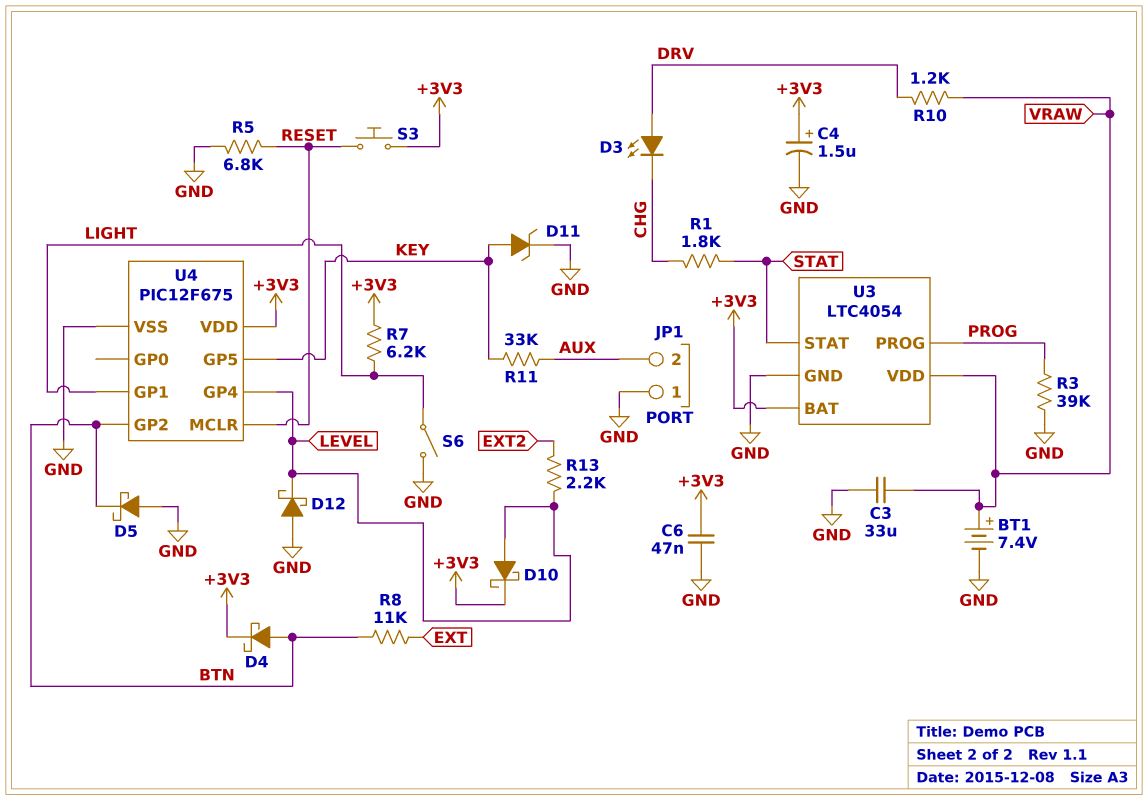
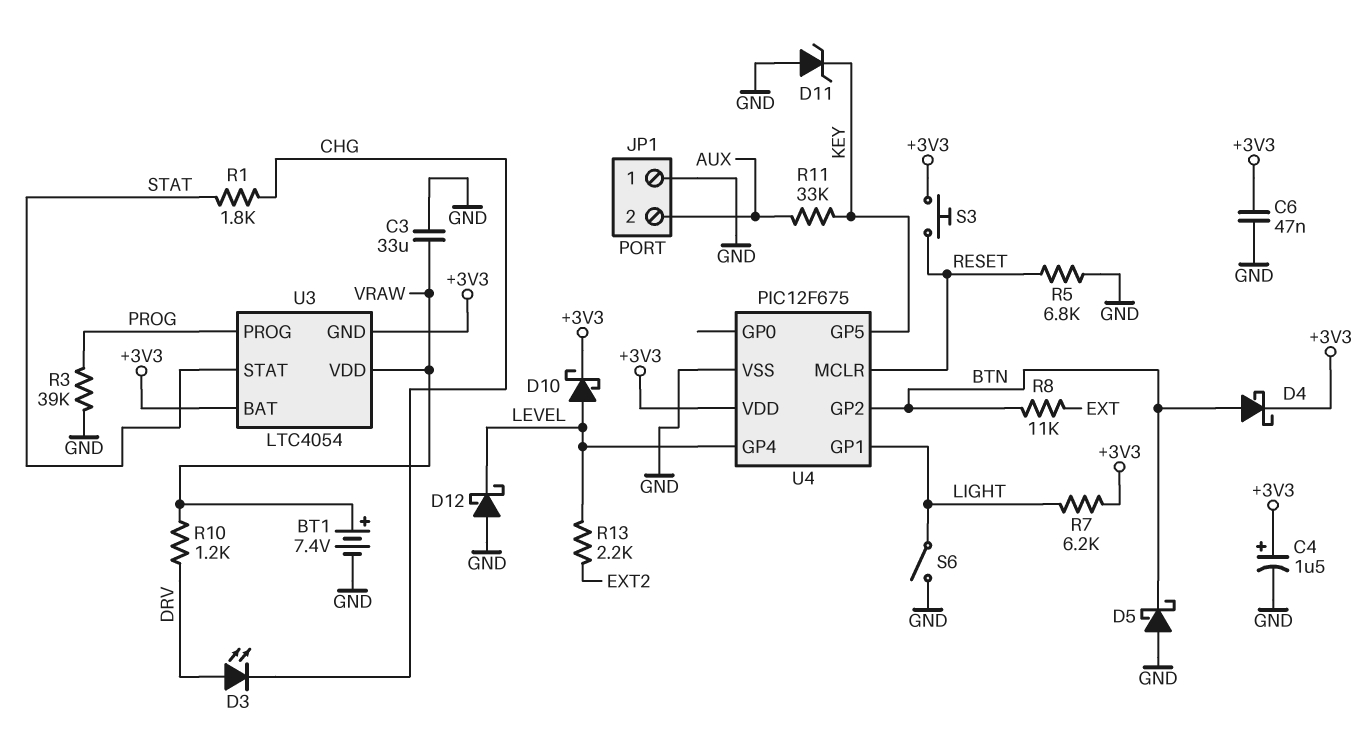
D11: zener (A KEY, K GND) -> zener (A GND, K KEY)
U3 pin GND: GND -> +3V3

